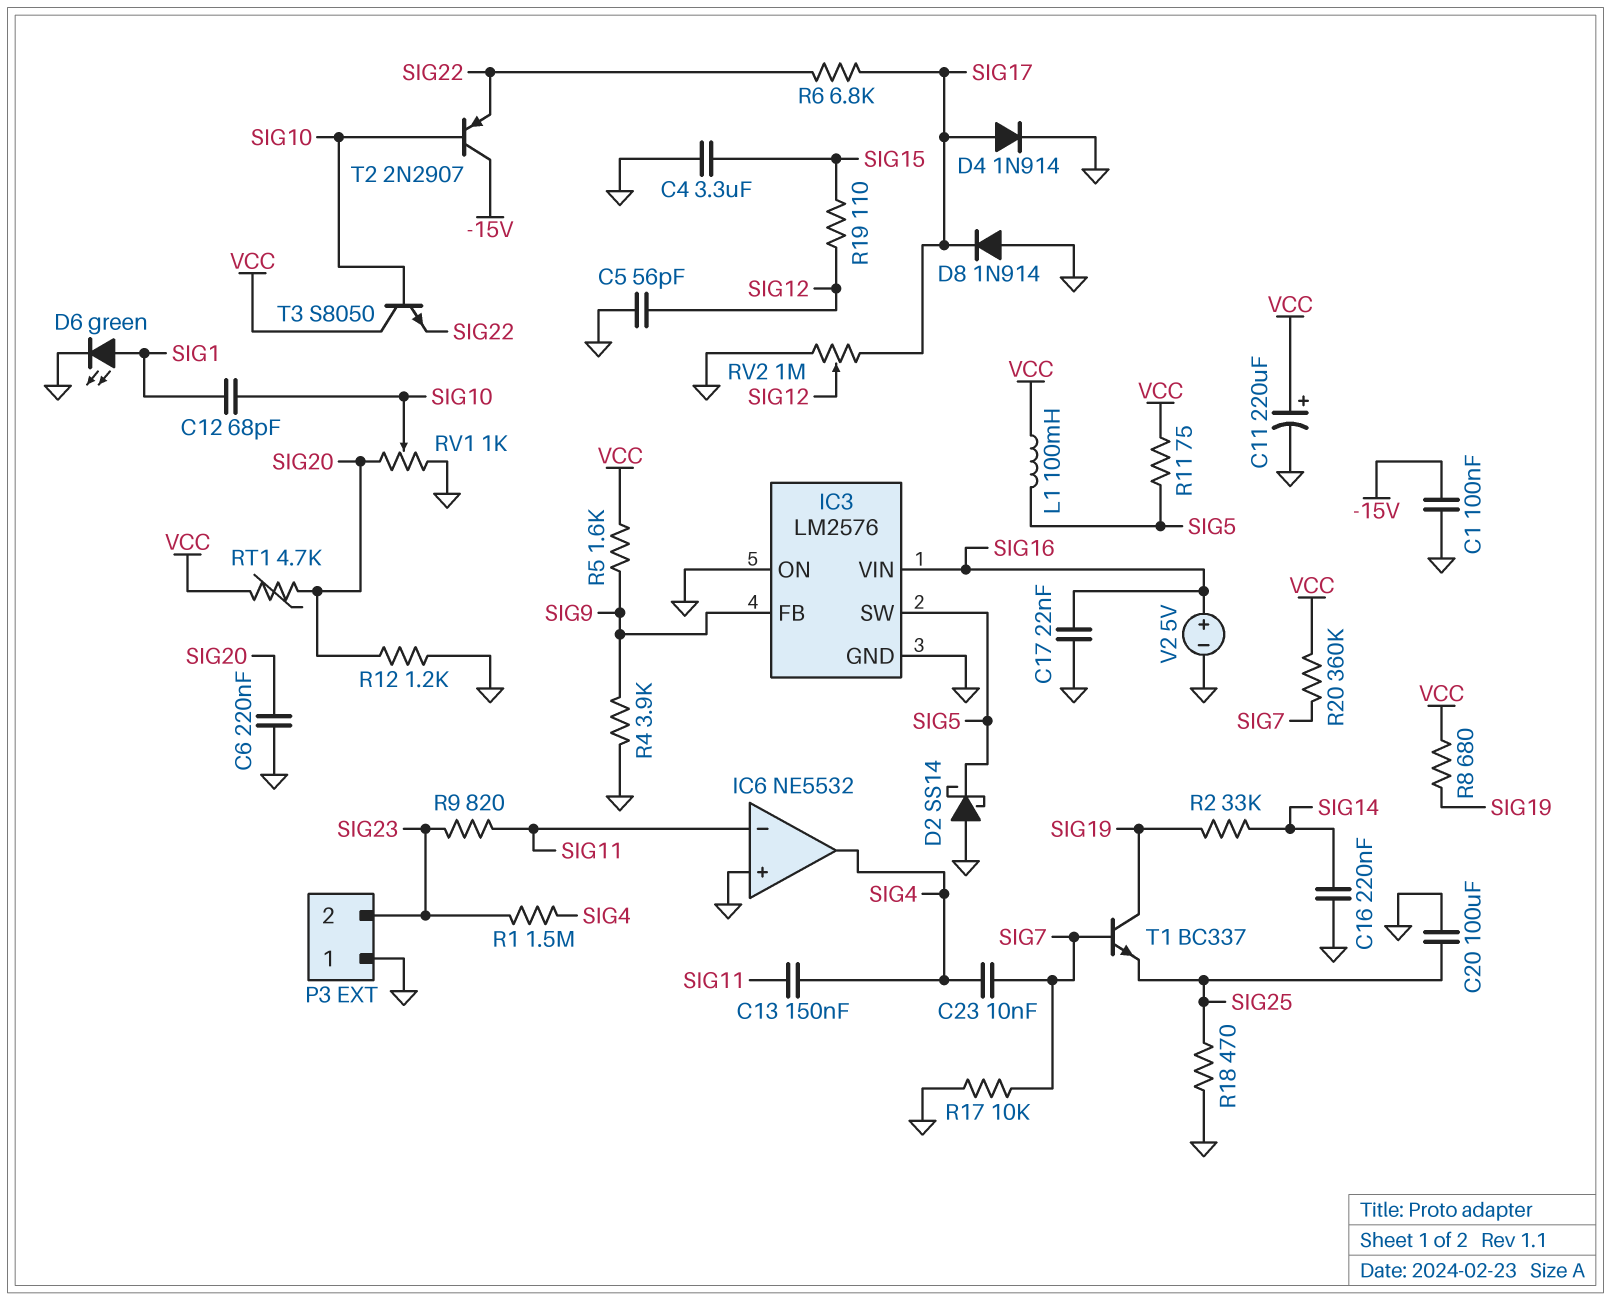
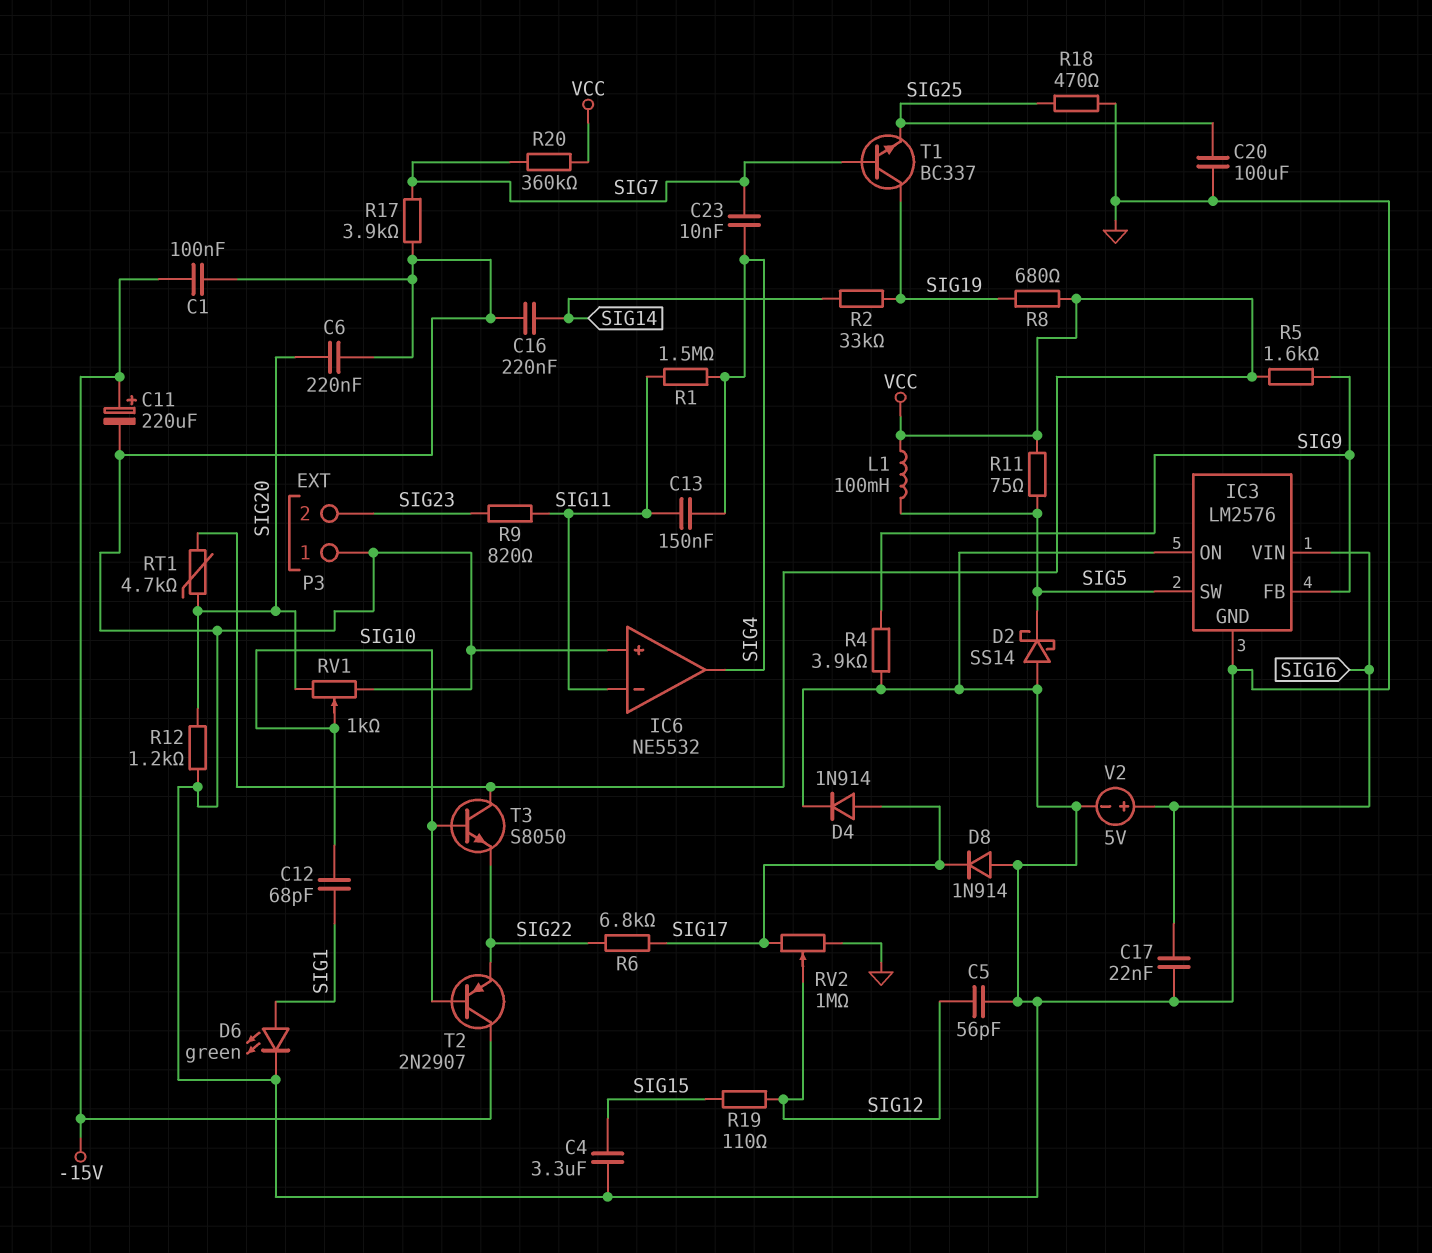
C11: 220uF (plus VCC, minus GND) -> 220uF (plus -15V, minus GND)
R1: 1.5M (SIG4, SIG23) -> 1.5M (SIG4, SIG11)
R17: 10k (GND, SIG7) -> 3.9k (GND, SIG7)

